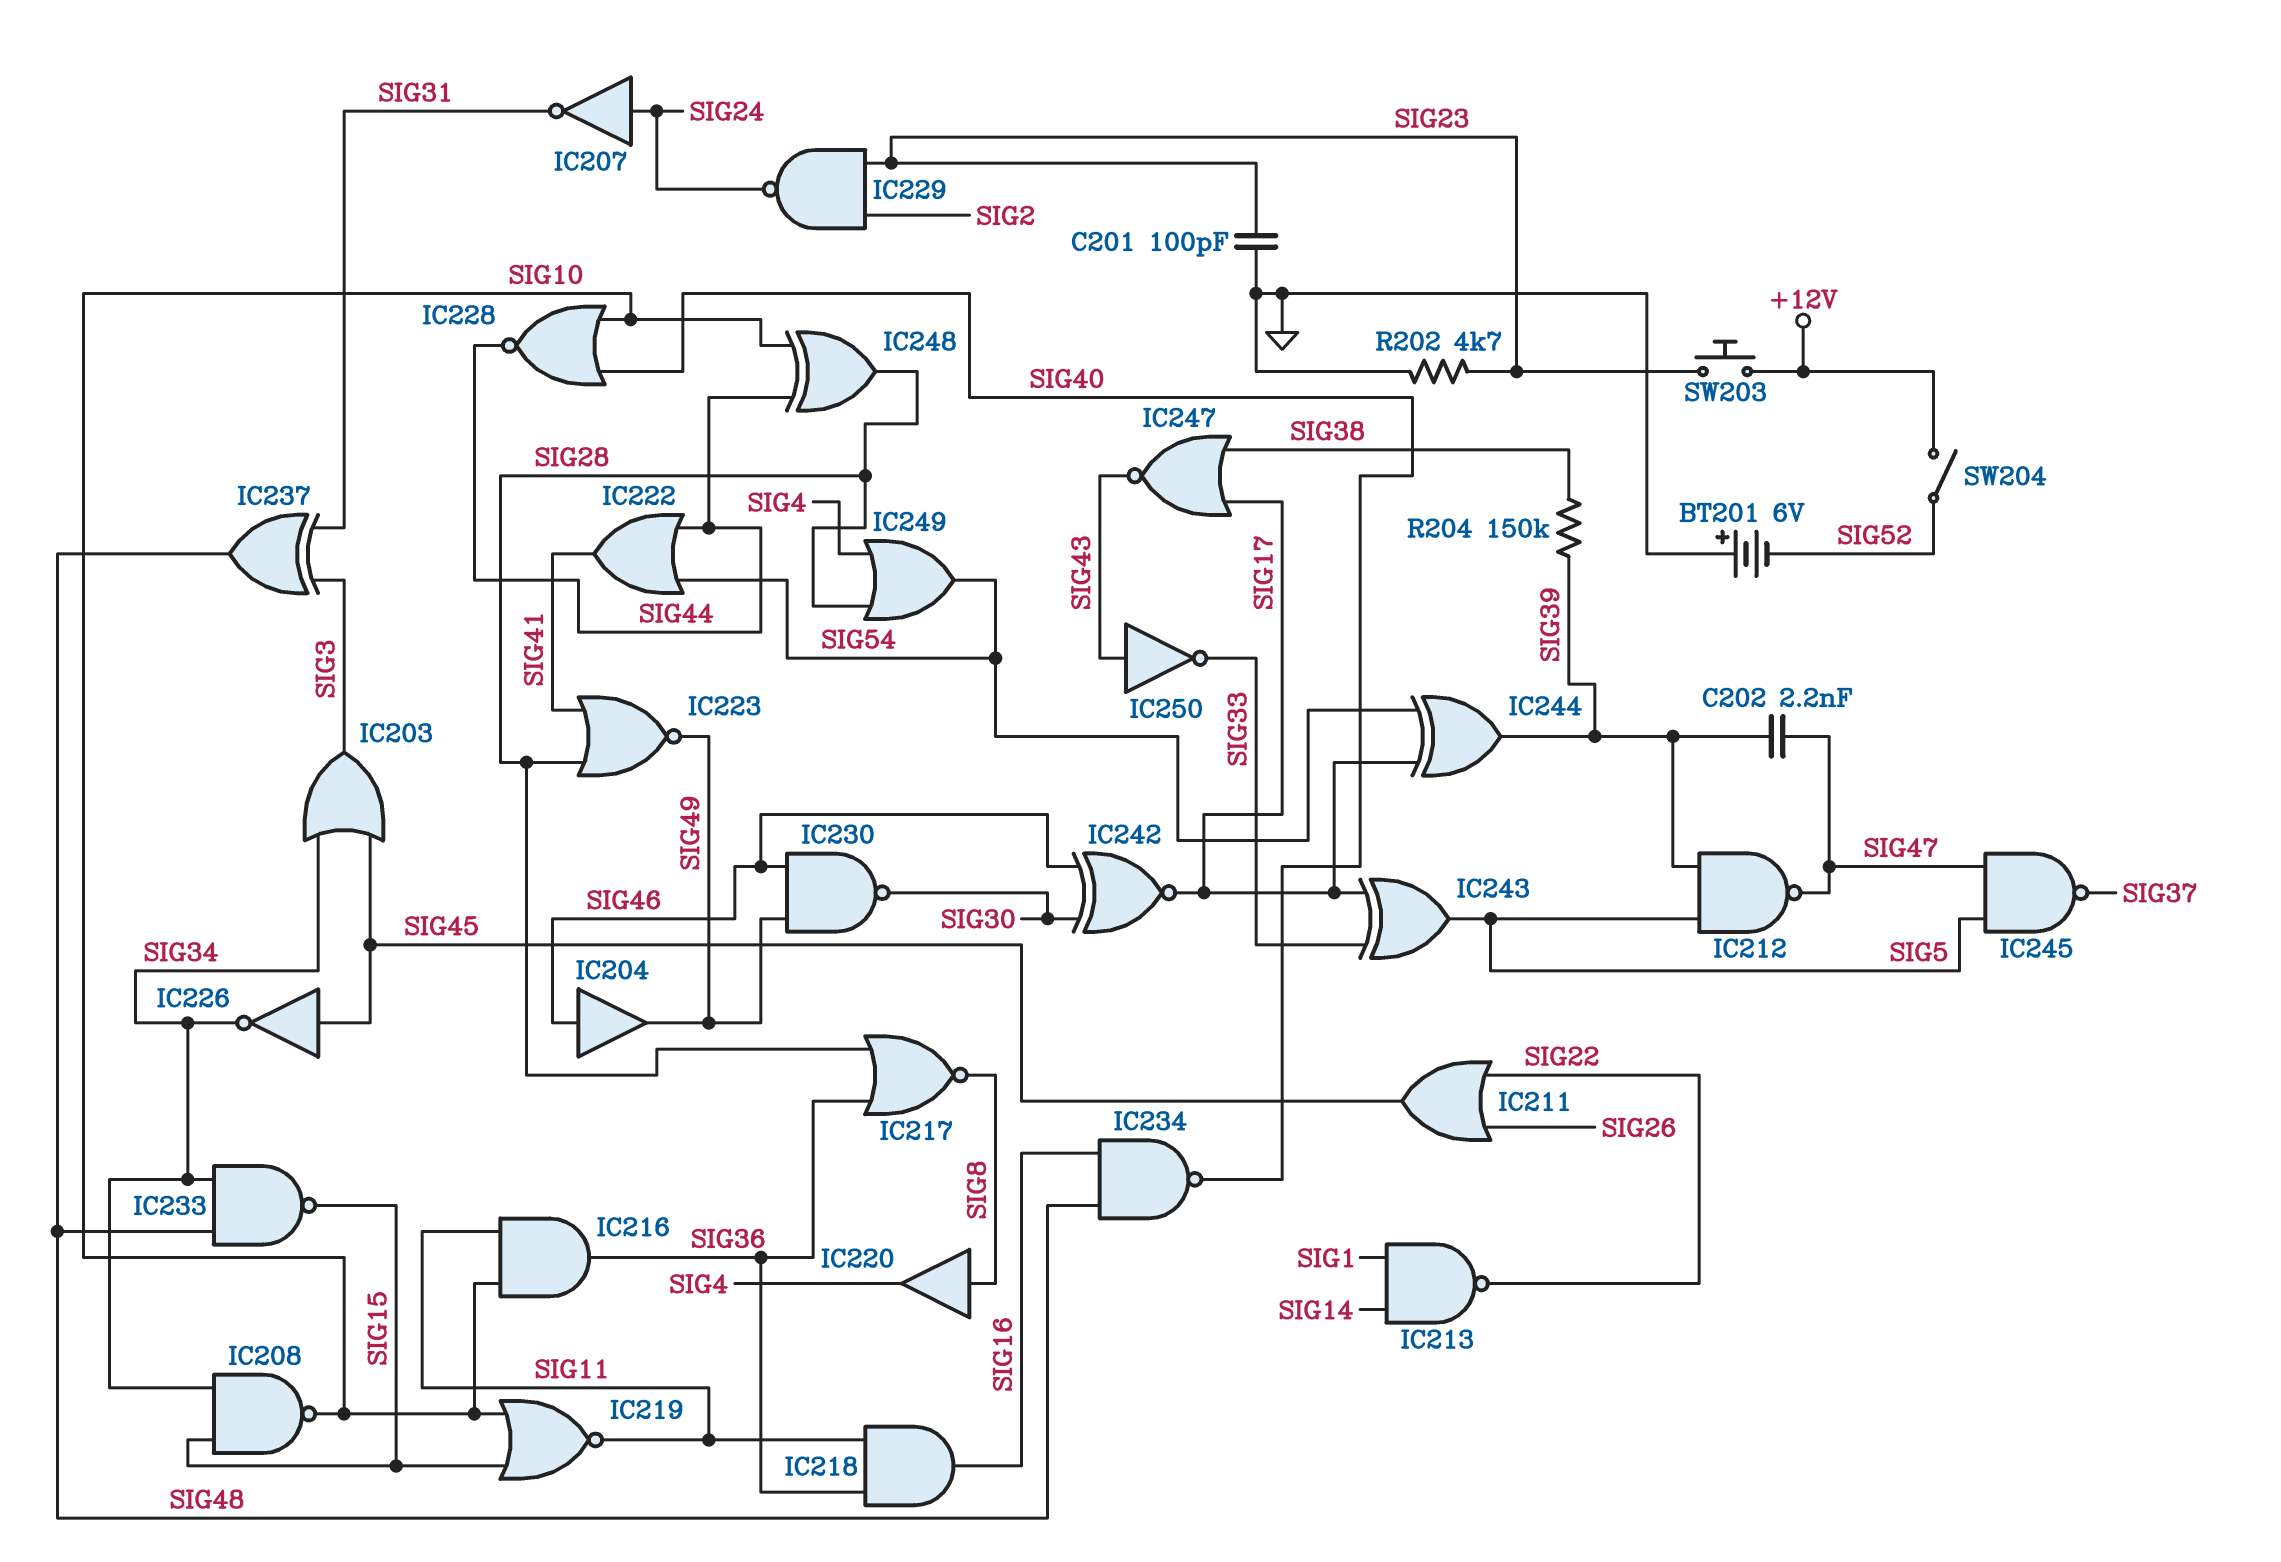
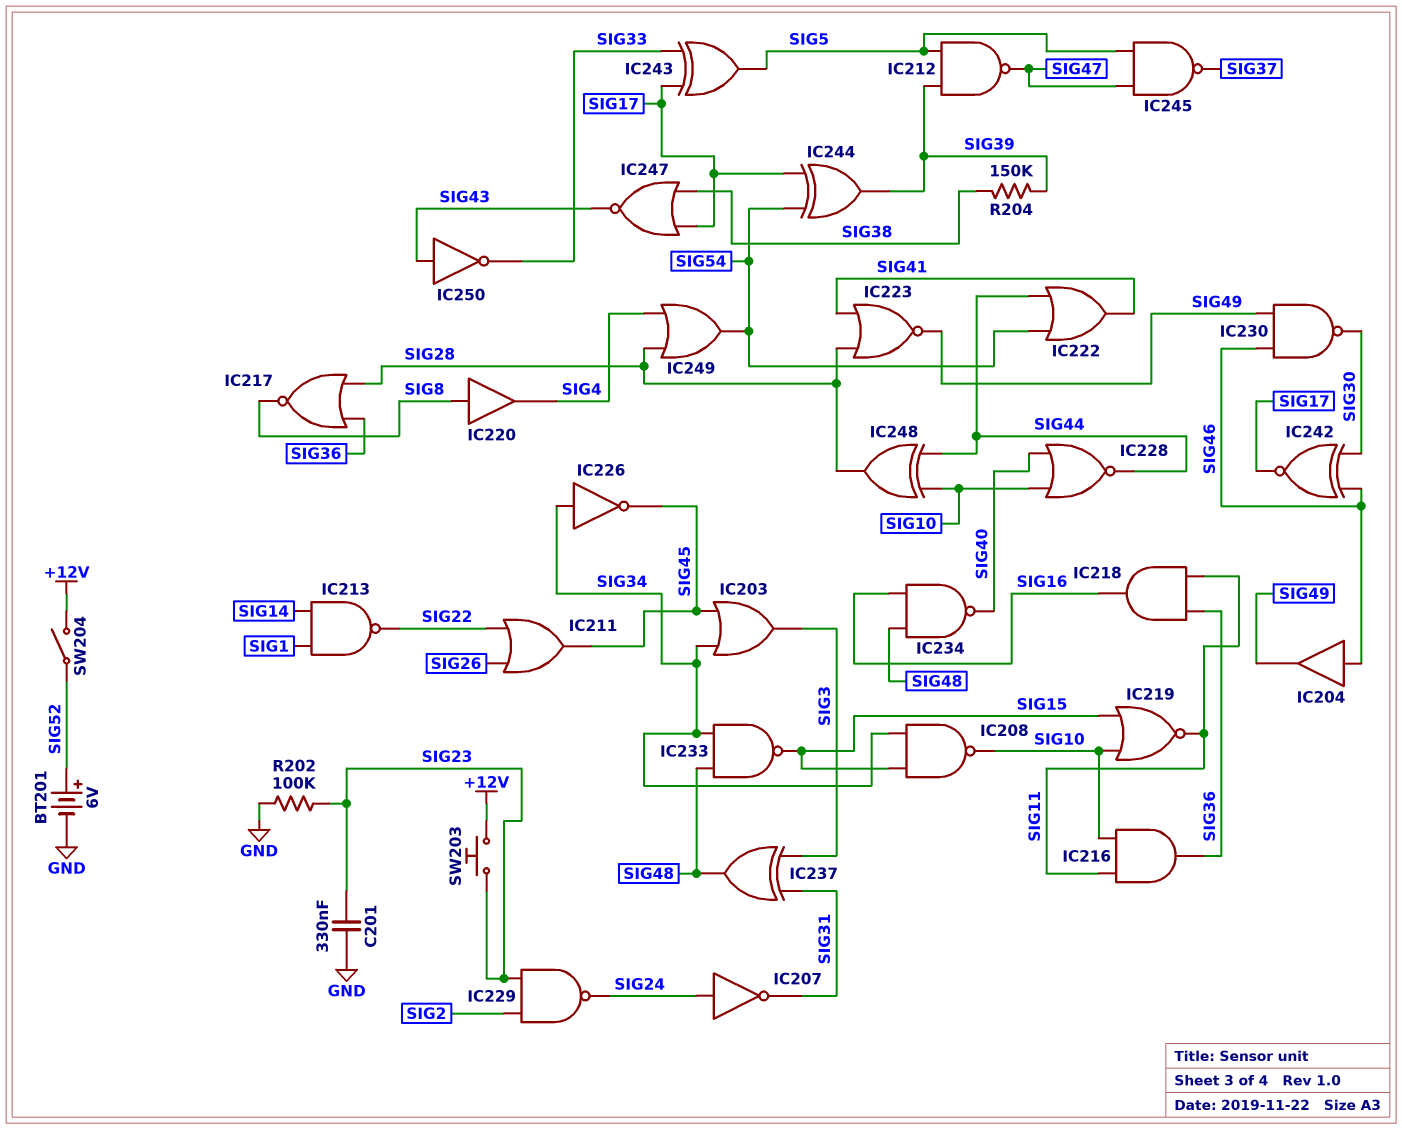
BT201: 6V (plus GND, minus SIG52) -> 6V (plus SIG52, minus GND)
C201: 100pF (GND, SIG23) -> 330nF (GND, SIG23)
C202: 2.2nF (SIG39, SIG47) -> none
IC226: NOT (in SIG45, out SIG34) -> NOT (in SIG34, out SIG45)
R202: 4.7k (GND, SIG23) -> 100k (GND, SIG23)

